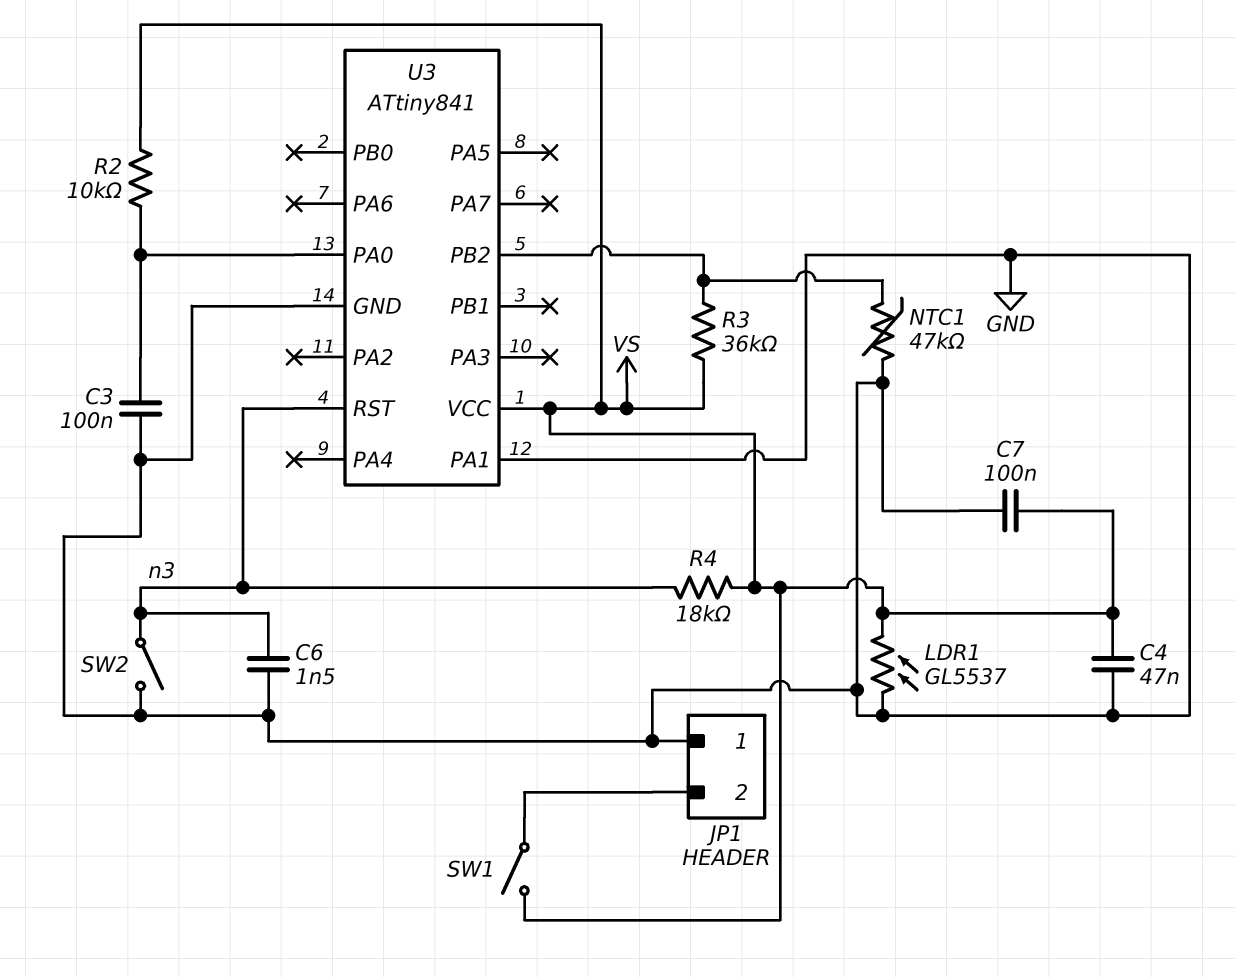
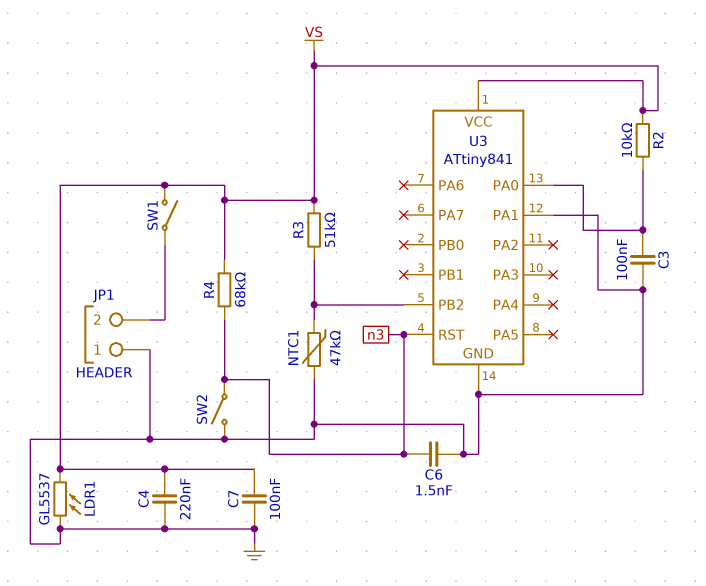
C4: 47nF (GND, VS) -> 220nF (GND, VS)
R3: 36k (U3/PB2, VS) -> 51k (U3/PB2, VS)
R4: 18k (VS, n3) -> 68k (VS, n3)

